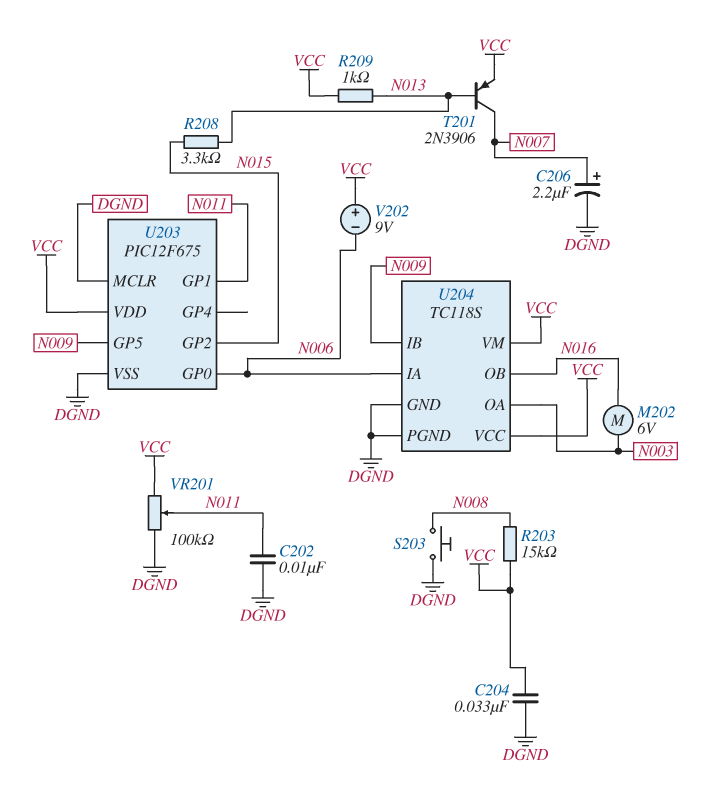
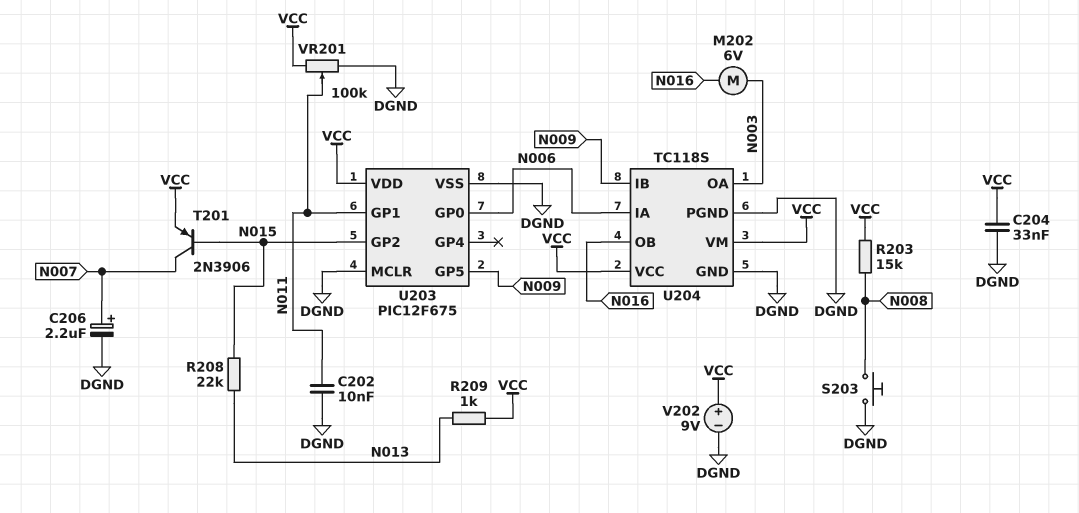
R208: 3.3k (N013, N015) -> 22k (N013, N015)
T201: PNP 2N3906 (B N013, C N007, E VCC) -> PNP 2N3906 (B N015, C N007, E VCC)
V202: 9V (plus VCC, minus N006) -> 9V (plus VCC, minus DGND)

